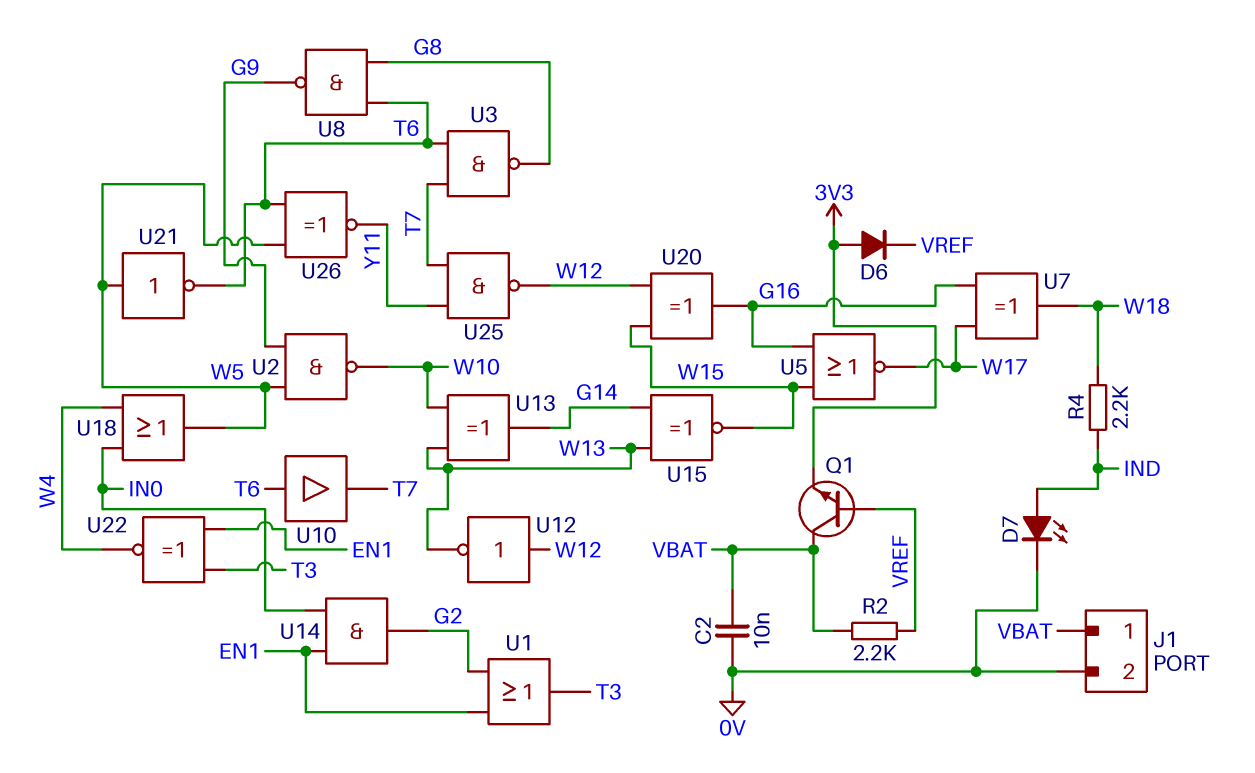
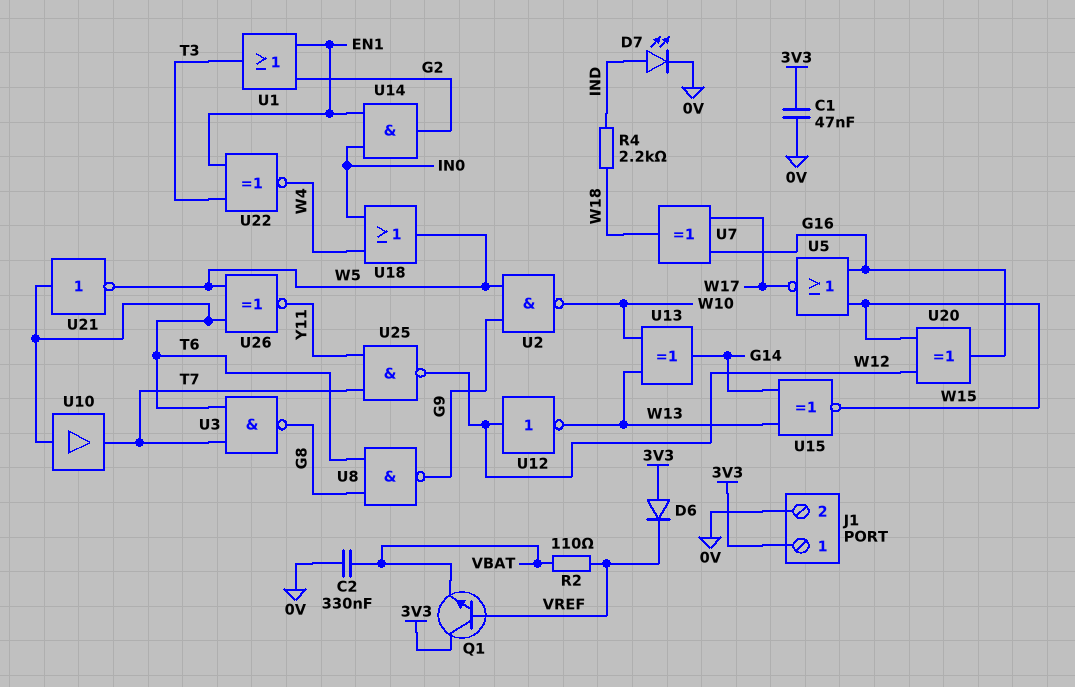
C1: none -> 47nF (0V, 3V3)
C2: 10nF (0V, VBAT) -> 330nF (0V, VBAT)
J1 pin 1: VBAT -> 3V3
Q1: NPN (B VREF, C VBAT, E 3V3) -> NPN (B VREF, C 3V3, E VBAT)
R2: 2.2k (VBAT, VREF) -> 110 (VBAT, VREF)
U21: NOT (in W5, out T6) -> NOT (in T6, out W5)

